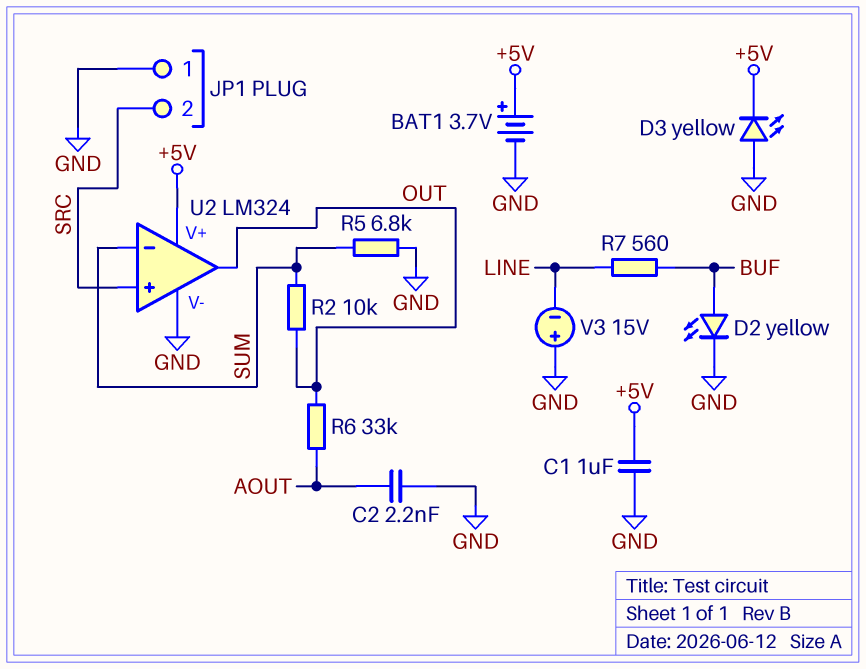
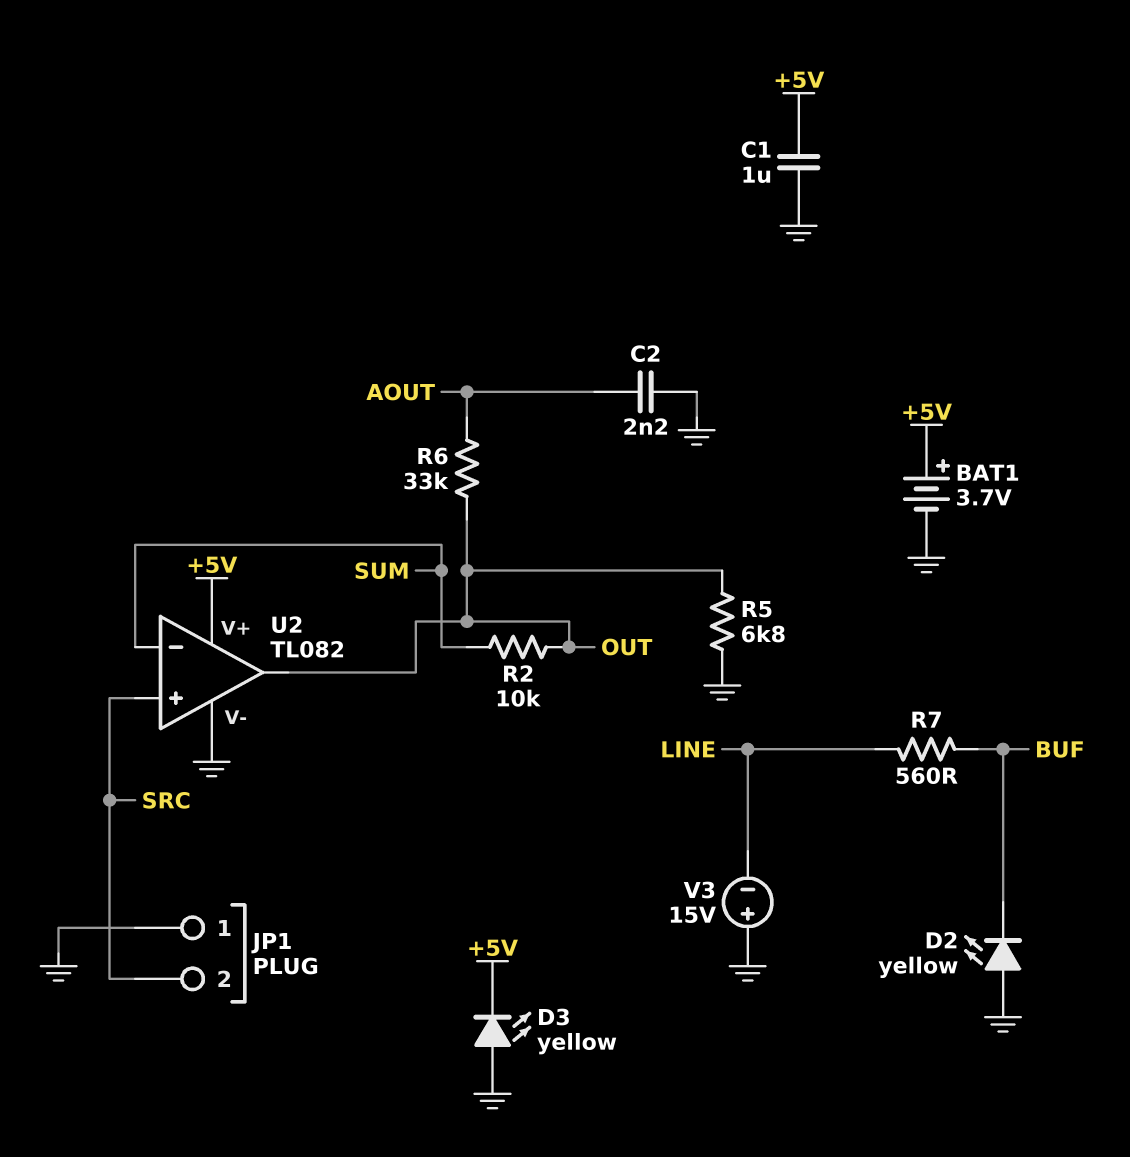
D2: LED yellow (A BUF, K GND) -> LED yellow (A GND, K BUF)
R5: 6.8k (GND, SUM) -> 6.8k (GND, OUT)
U2: LM324 -> TL082

